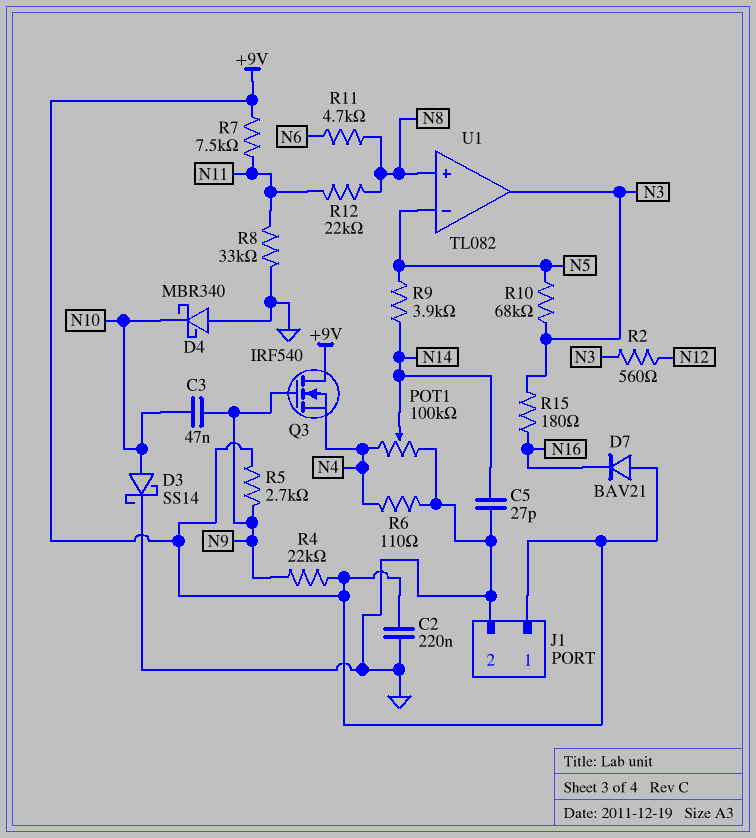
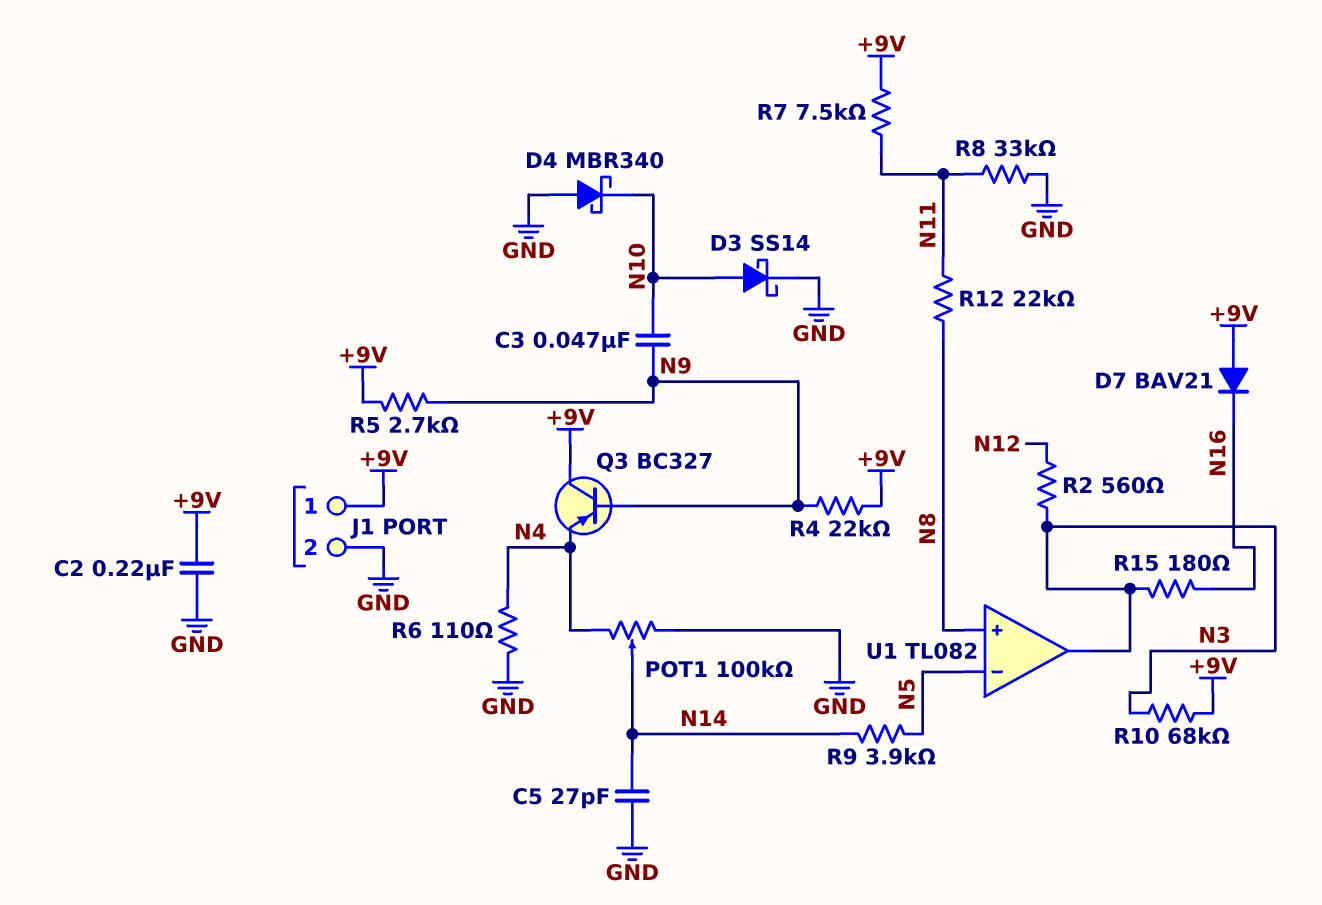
Q3: NMOS IRF540 (G N9, D +9V, S N4) -> PNP BC327 (B N9, C +9V, E N4)
R10: 68k (N3, N5) -> 68k (+9V, N3)
R11: 4.7k (N6, N8) -> none

